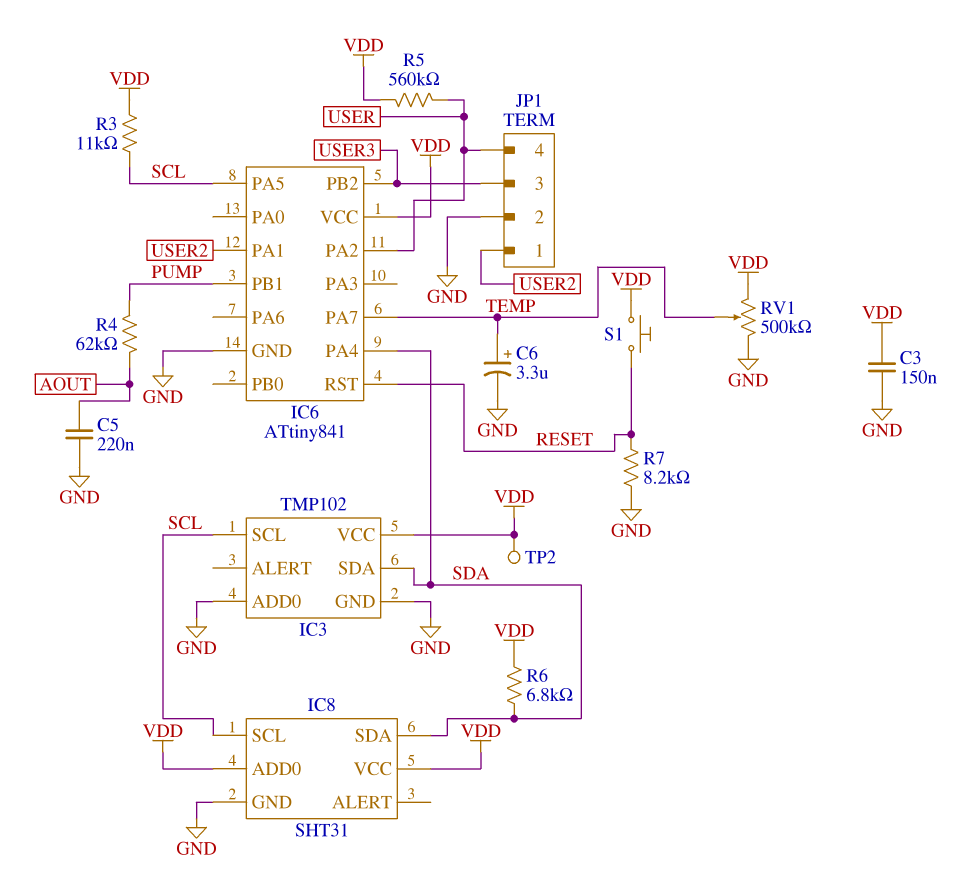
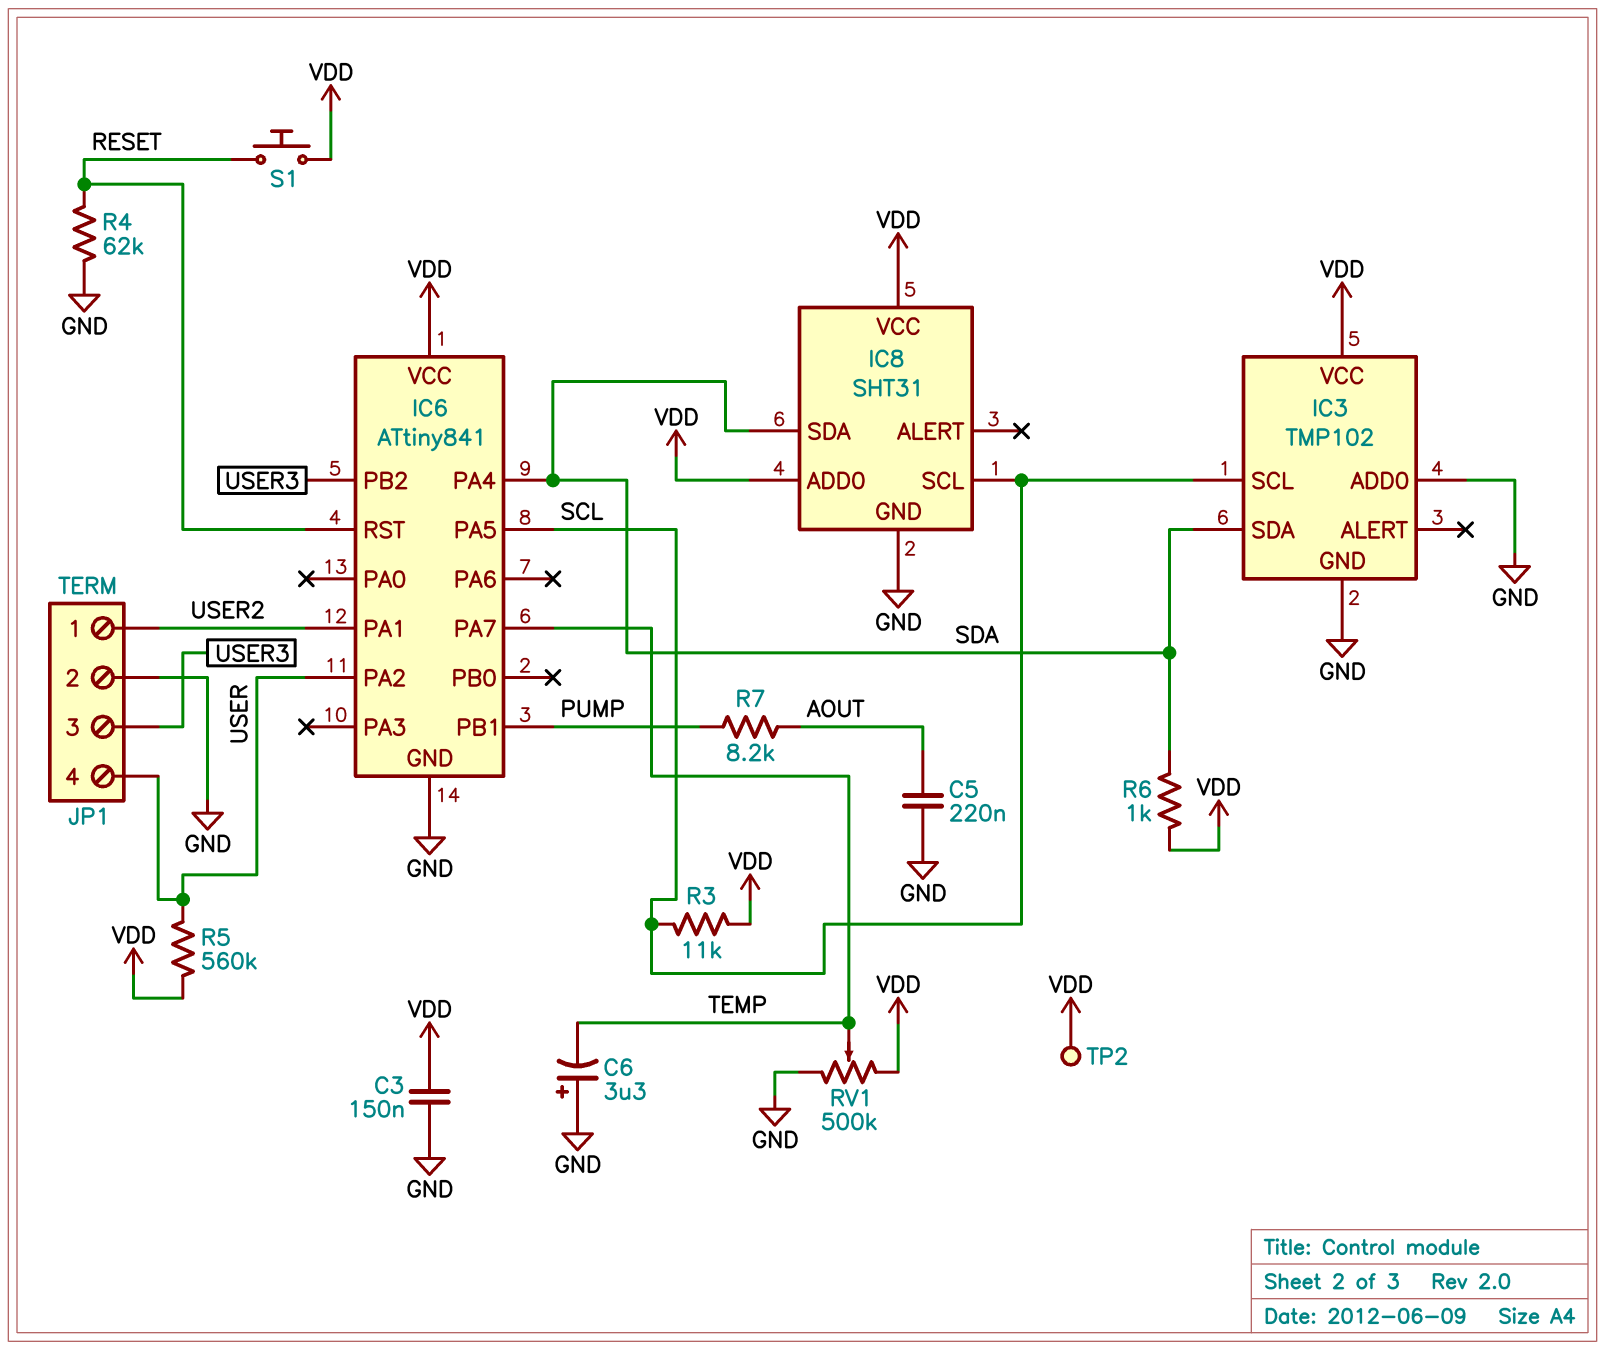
C6: 3.3uF (plus TEMP, minus GND) -> 3.3uF (plus GND, minus TEMP)
R4: 62k (AOUT, PUMP) -> 62k (GND, RESET)
R6: 6.8k (SDA, VDD) -> 1k (SDA, VDD)
R7: 8.2k (GND, RESET) -> 8.2k (AOUT, PUMP)

